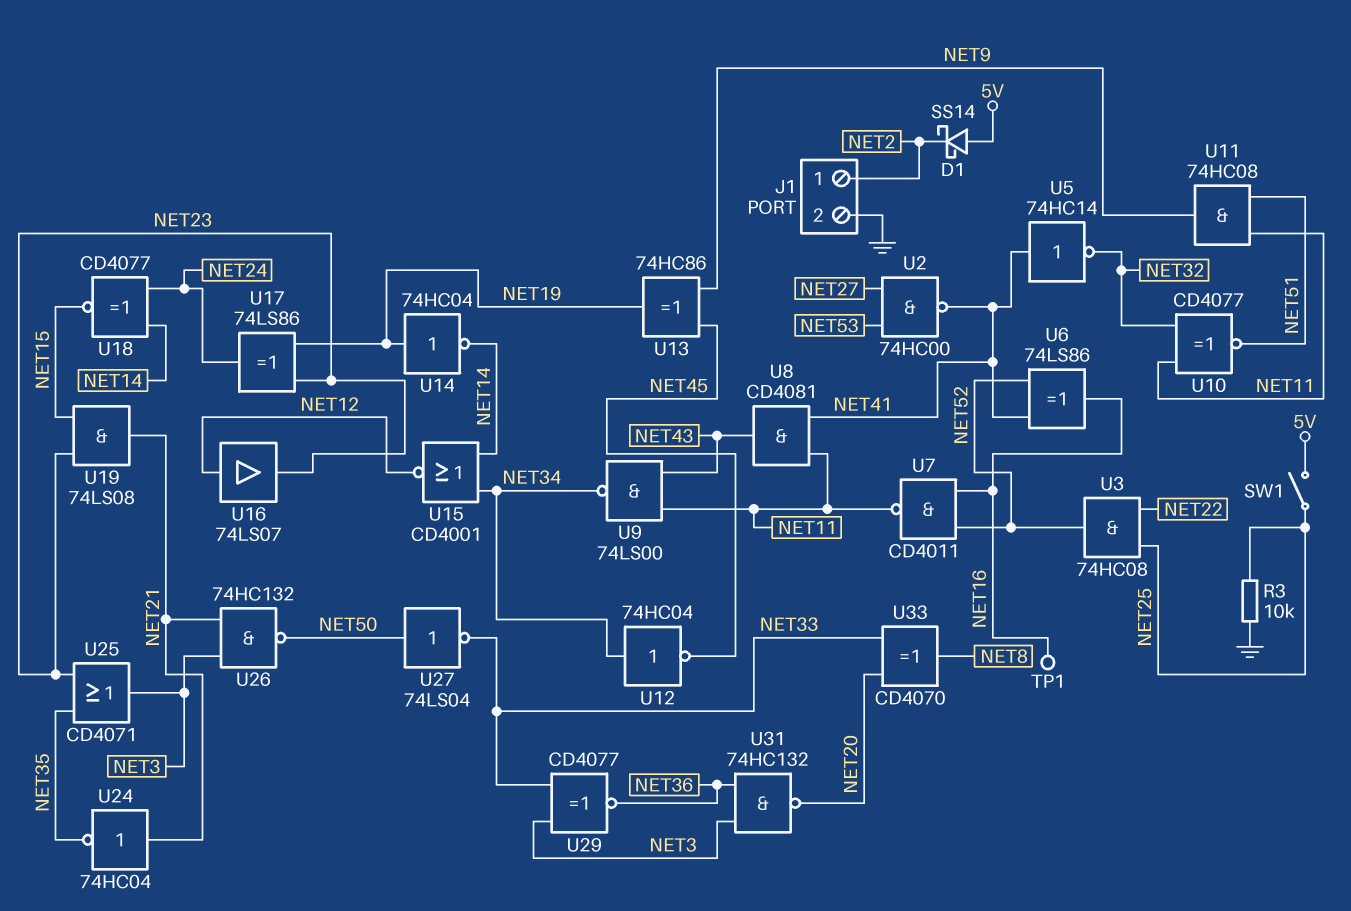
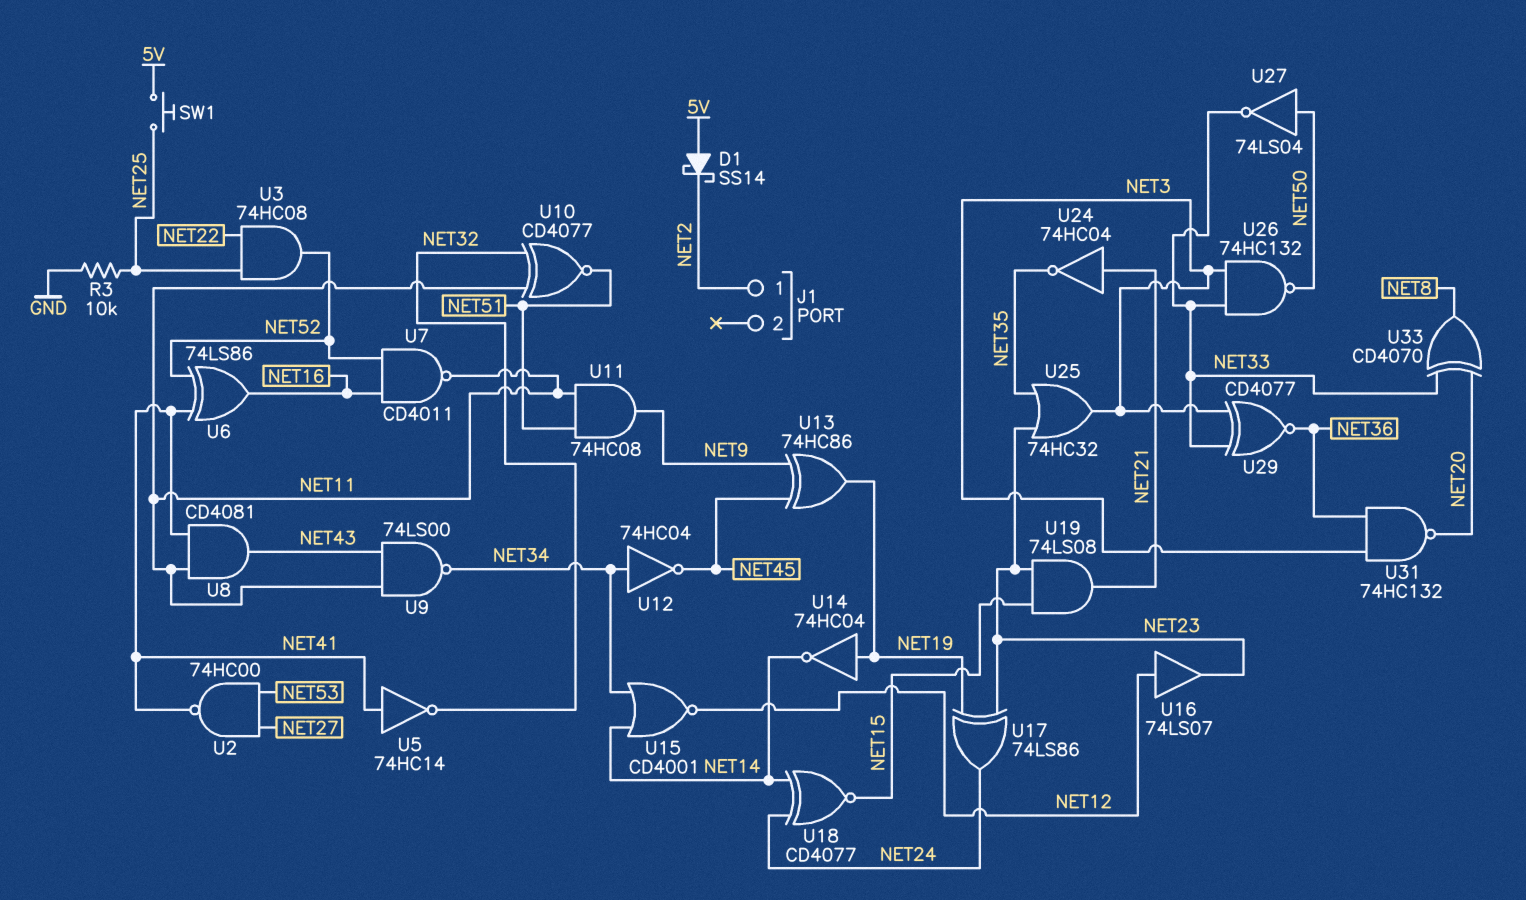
J1 pin 2: GND -> none
SW1: switch (5V, NET25) -> button (5V, NET25)
TP1: test point (NET16) -> none
U25: OR CD4071 (in NET23, in NET35, out NET3) -> OR 74HC32 (in NET23, in NET35, out NET3)
U26: NAND 74HC132 (in NET3, in NET21, out NET50) -> NAND 74HC132 (in NET3, in NET33, out NET50)

